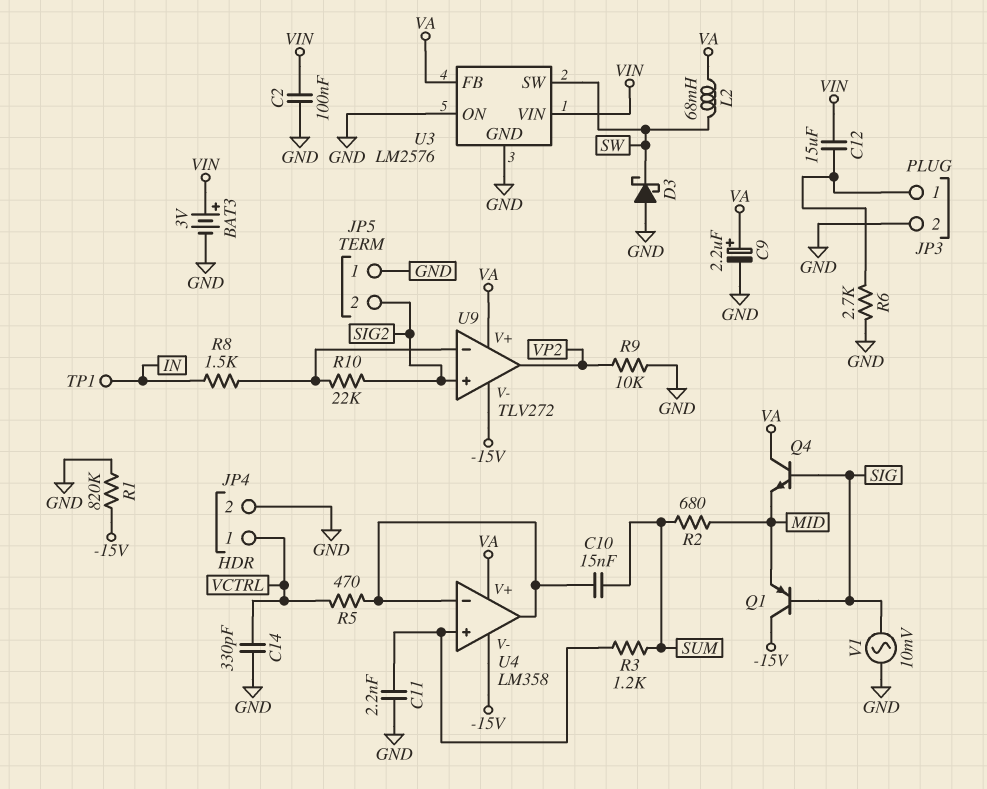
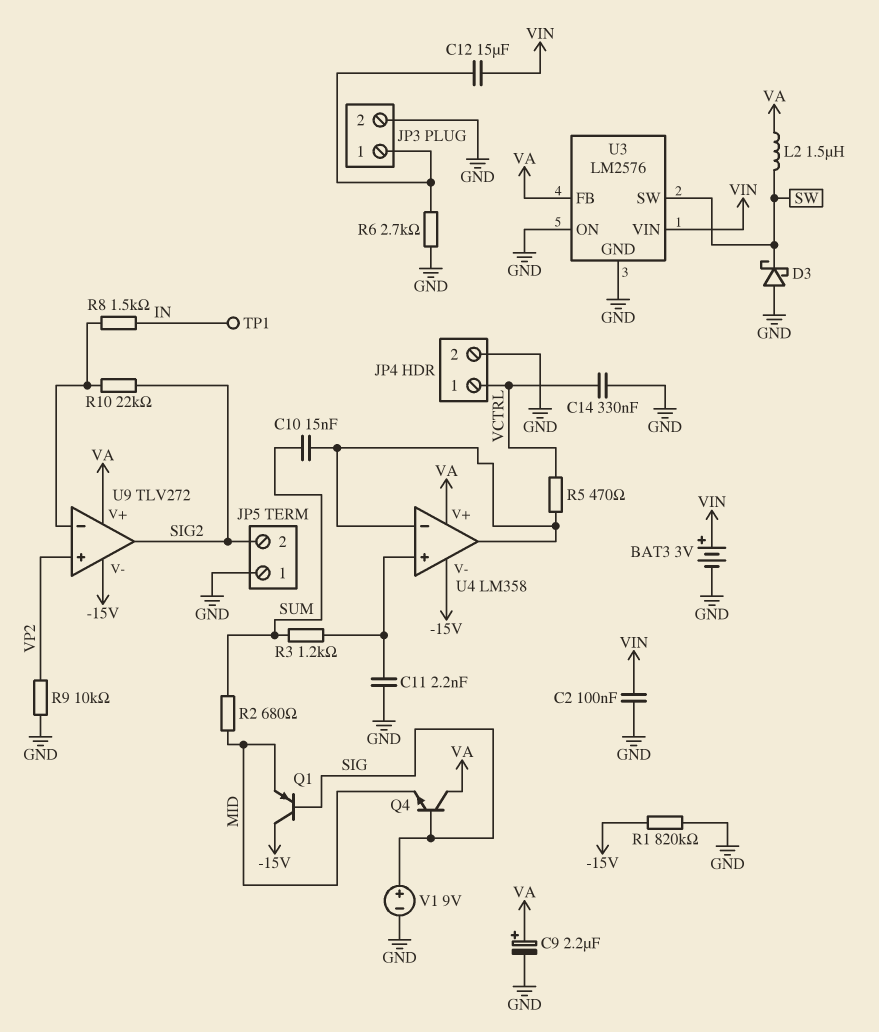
C14: 330pF (GND, VCTRL) -> 330nF (GND, VCTRL)
L2: 68mH (SW, VA) -> 1.5uH (SW, VA)
U9 pin in+: SIG2 -> VP2
U9 pin out: VP2 -> SIG2
V1: AC 10mV (GND, SIG) -> 9V (plus SIG, minus GND)

